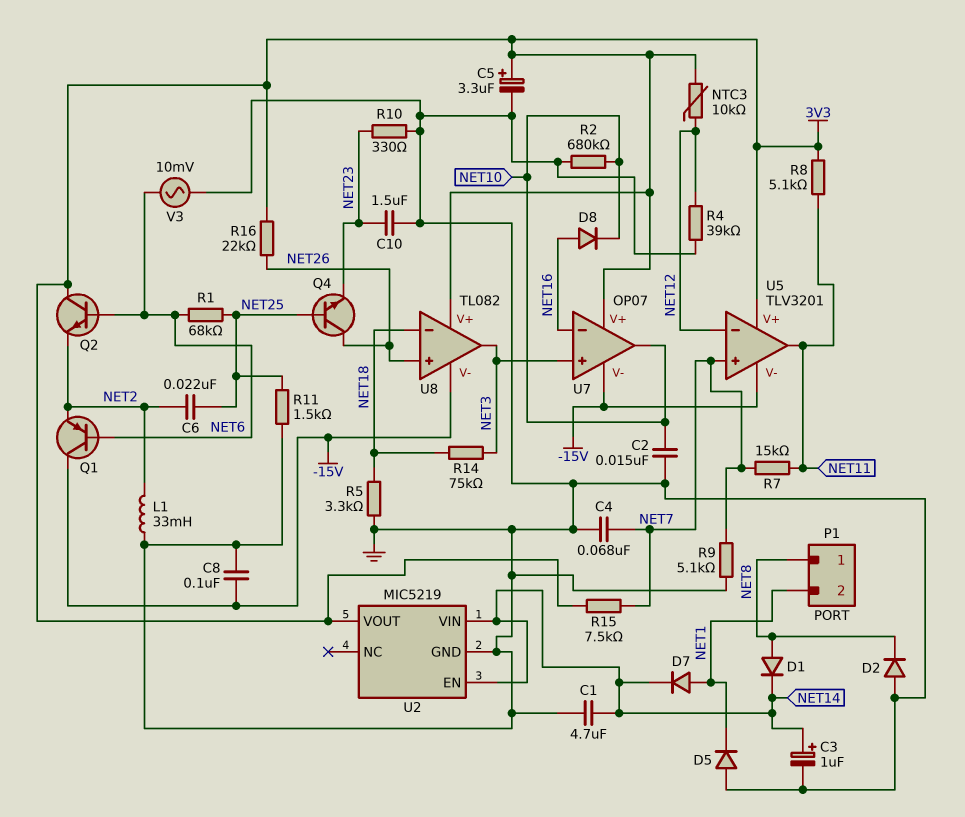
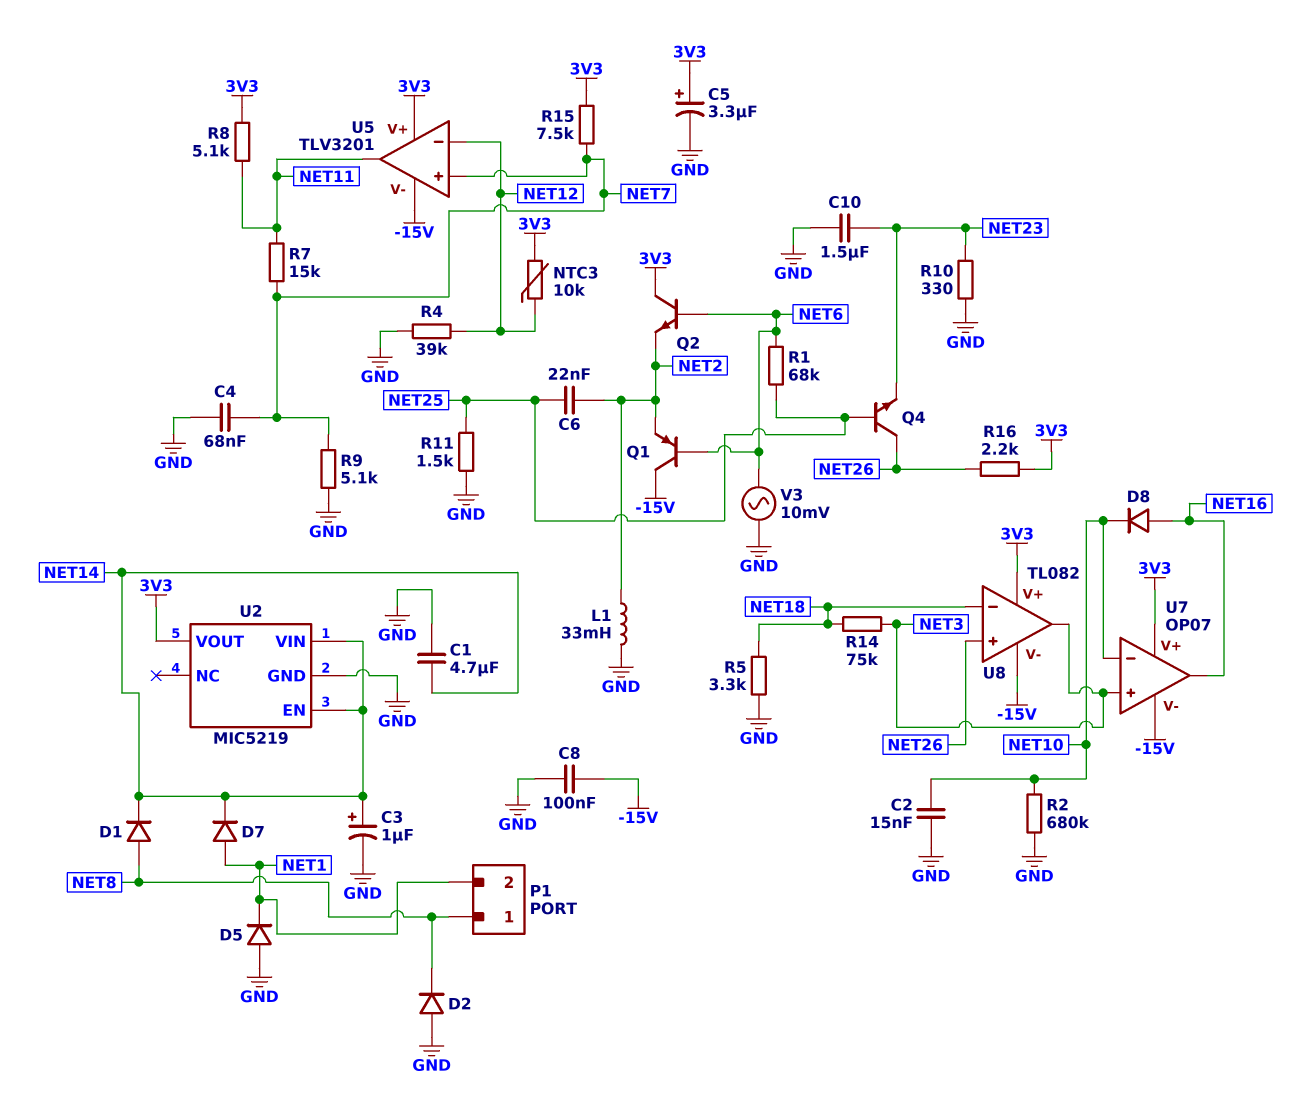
R16: 22k (3V3, NET26) -> 2.2k (3V3, NET26)
U7 pin in-: NET16 -> NET10
U7 pin out: NET10 -> NET16

